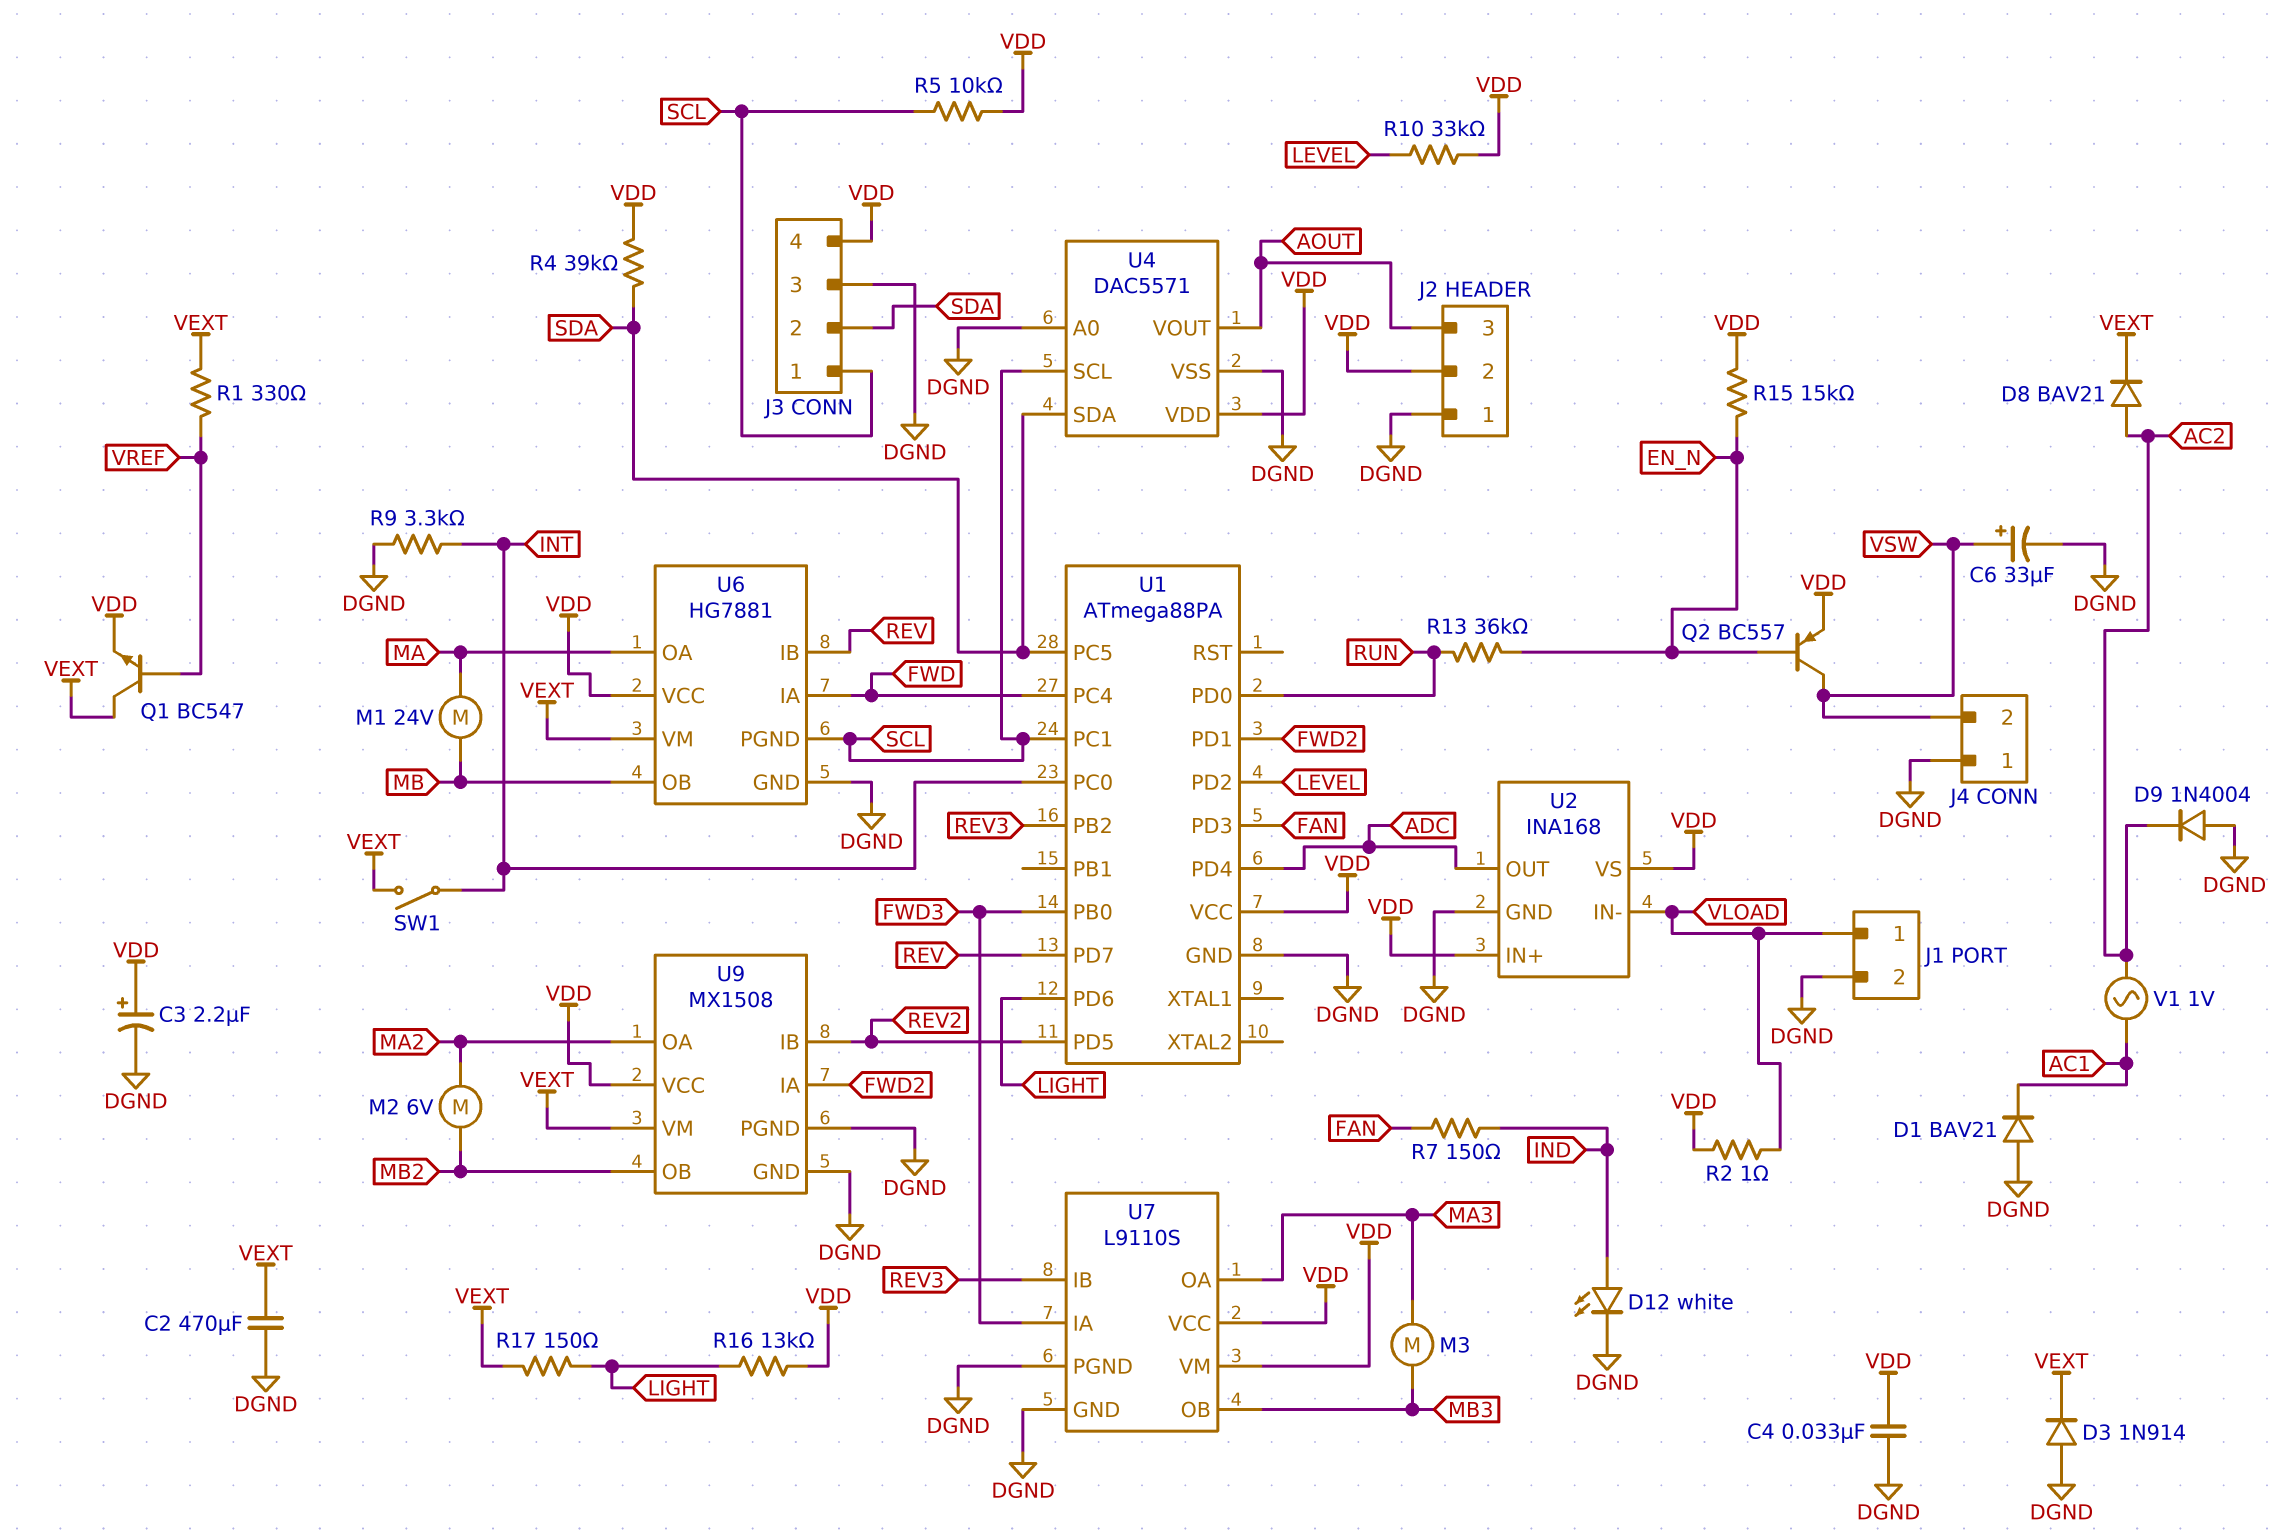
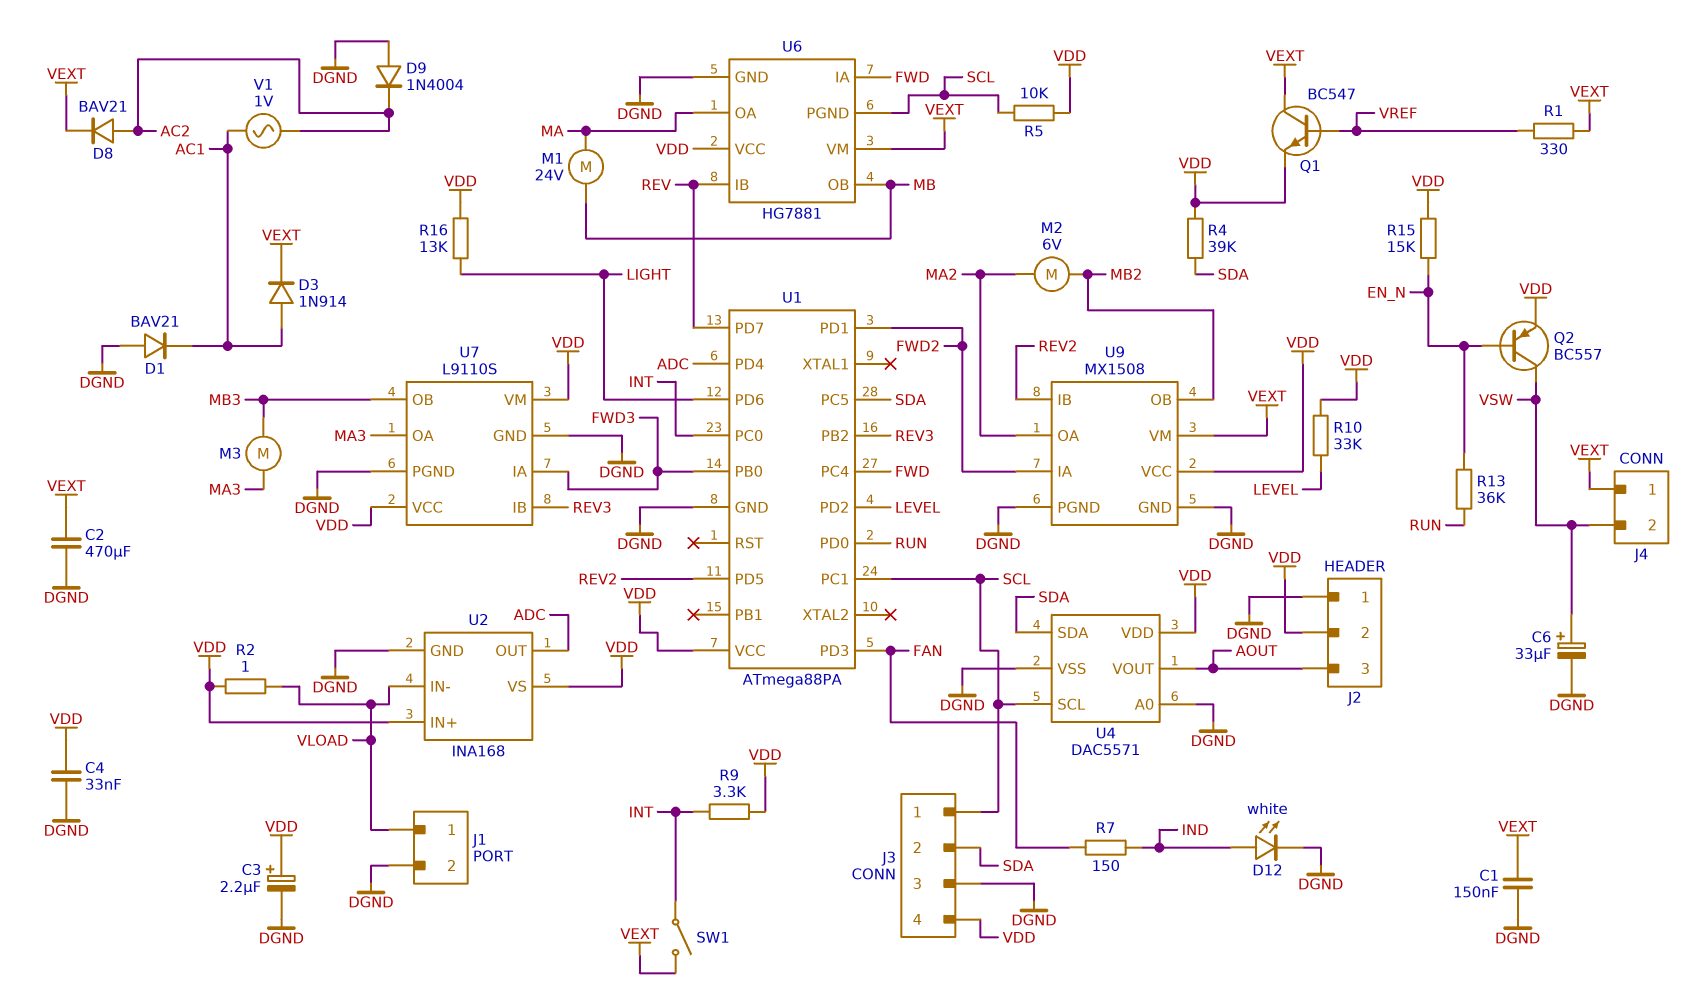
C1: none -> 150nF (DGND, VEXT)
D3: diode 1N914 (A DGND, K VEXT) -> diode 1N914 (A AC1, K VEXT)
J4 pin 1: DGND -> VEXT
R9: 3.3k (DGND, INT) -> 3.3k (INT, VDD)
R17: 150 (LIGHT, VEXT) -> none

